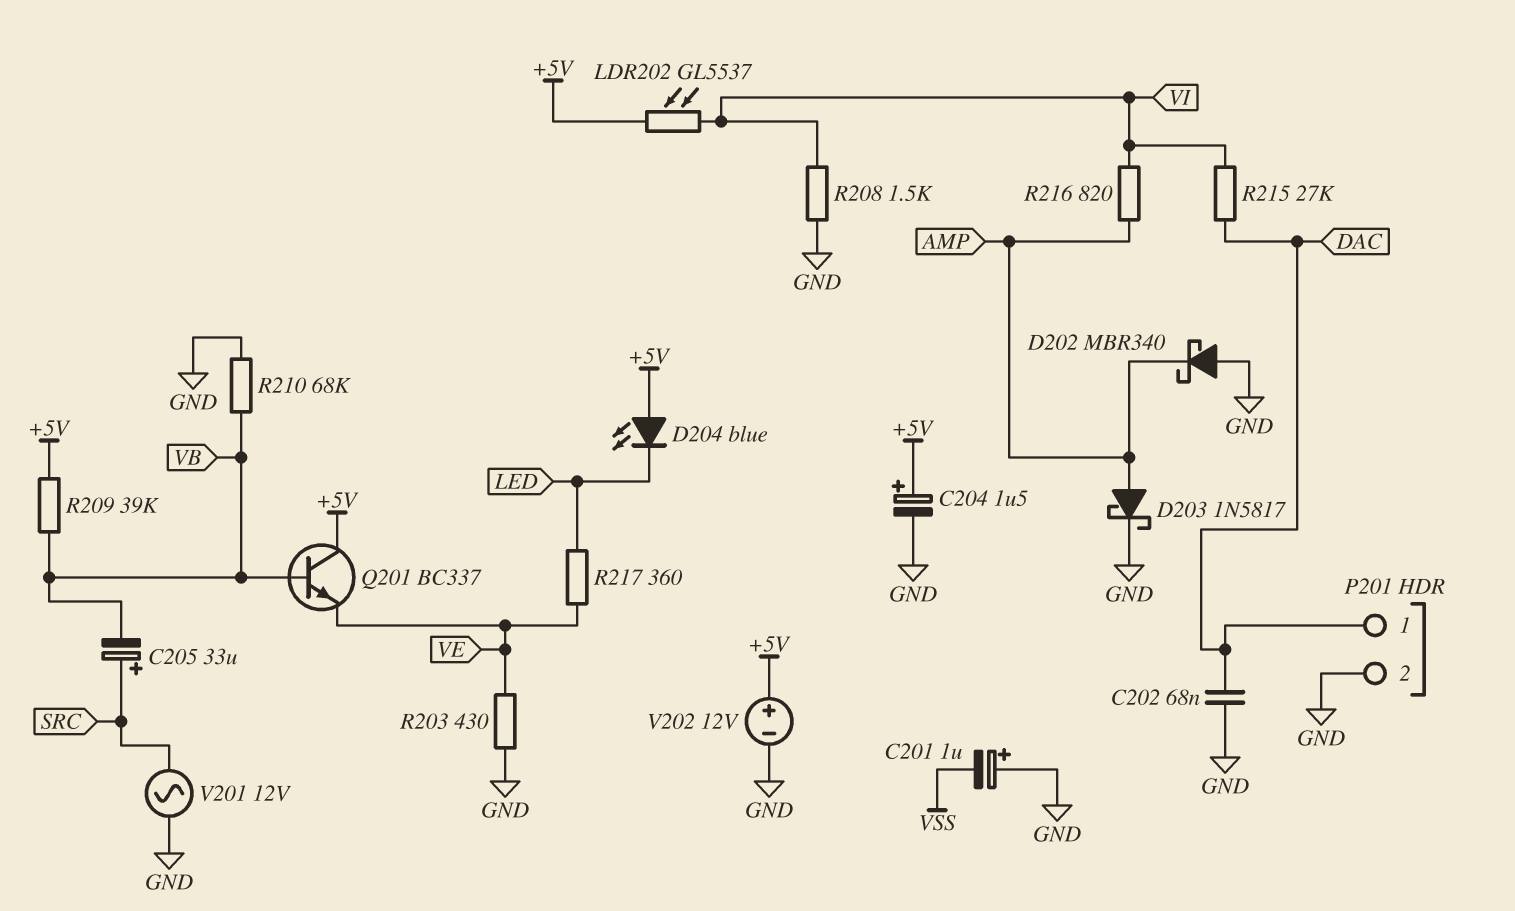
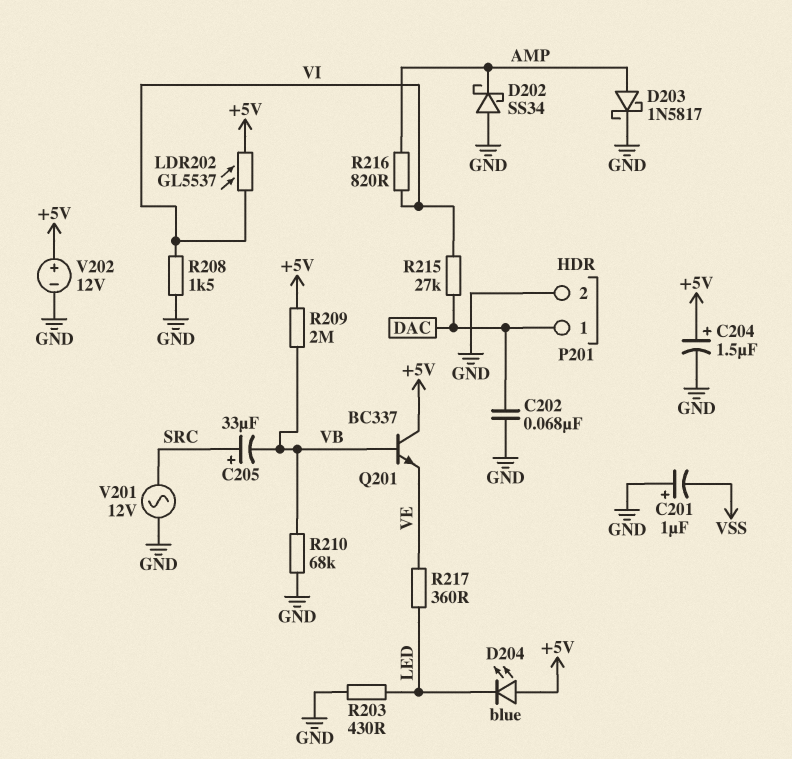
D202: schottky MBR340 (A GND, K AMP) -> schottky SS34 (A GND, K AMP)
R203: 430 (GND, VE) -> 430 (GND, LED)
R209: 39k (+5V, VB) -> 2M (+5V, VB)

